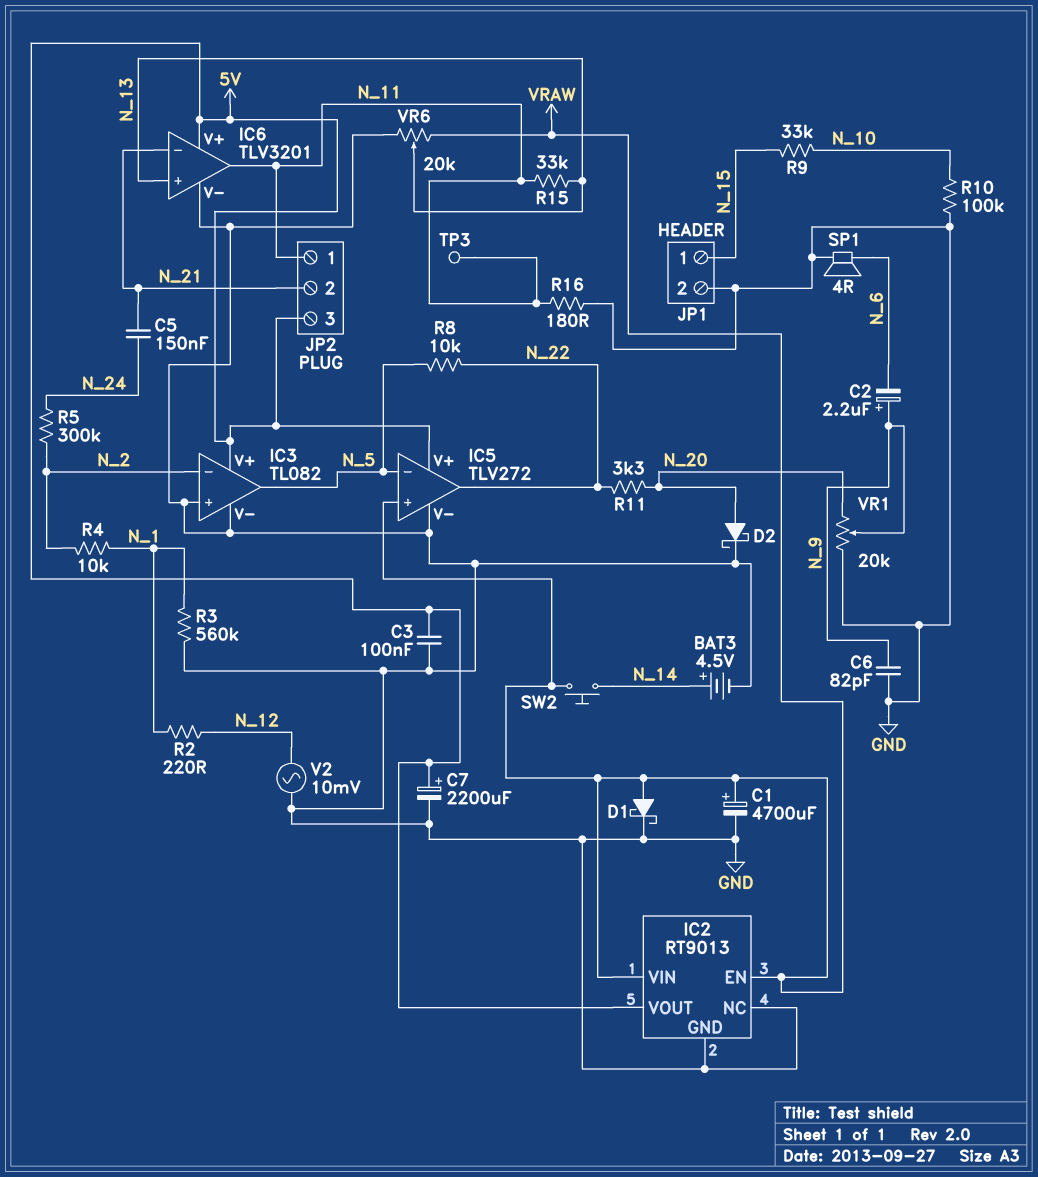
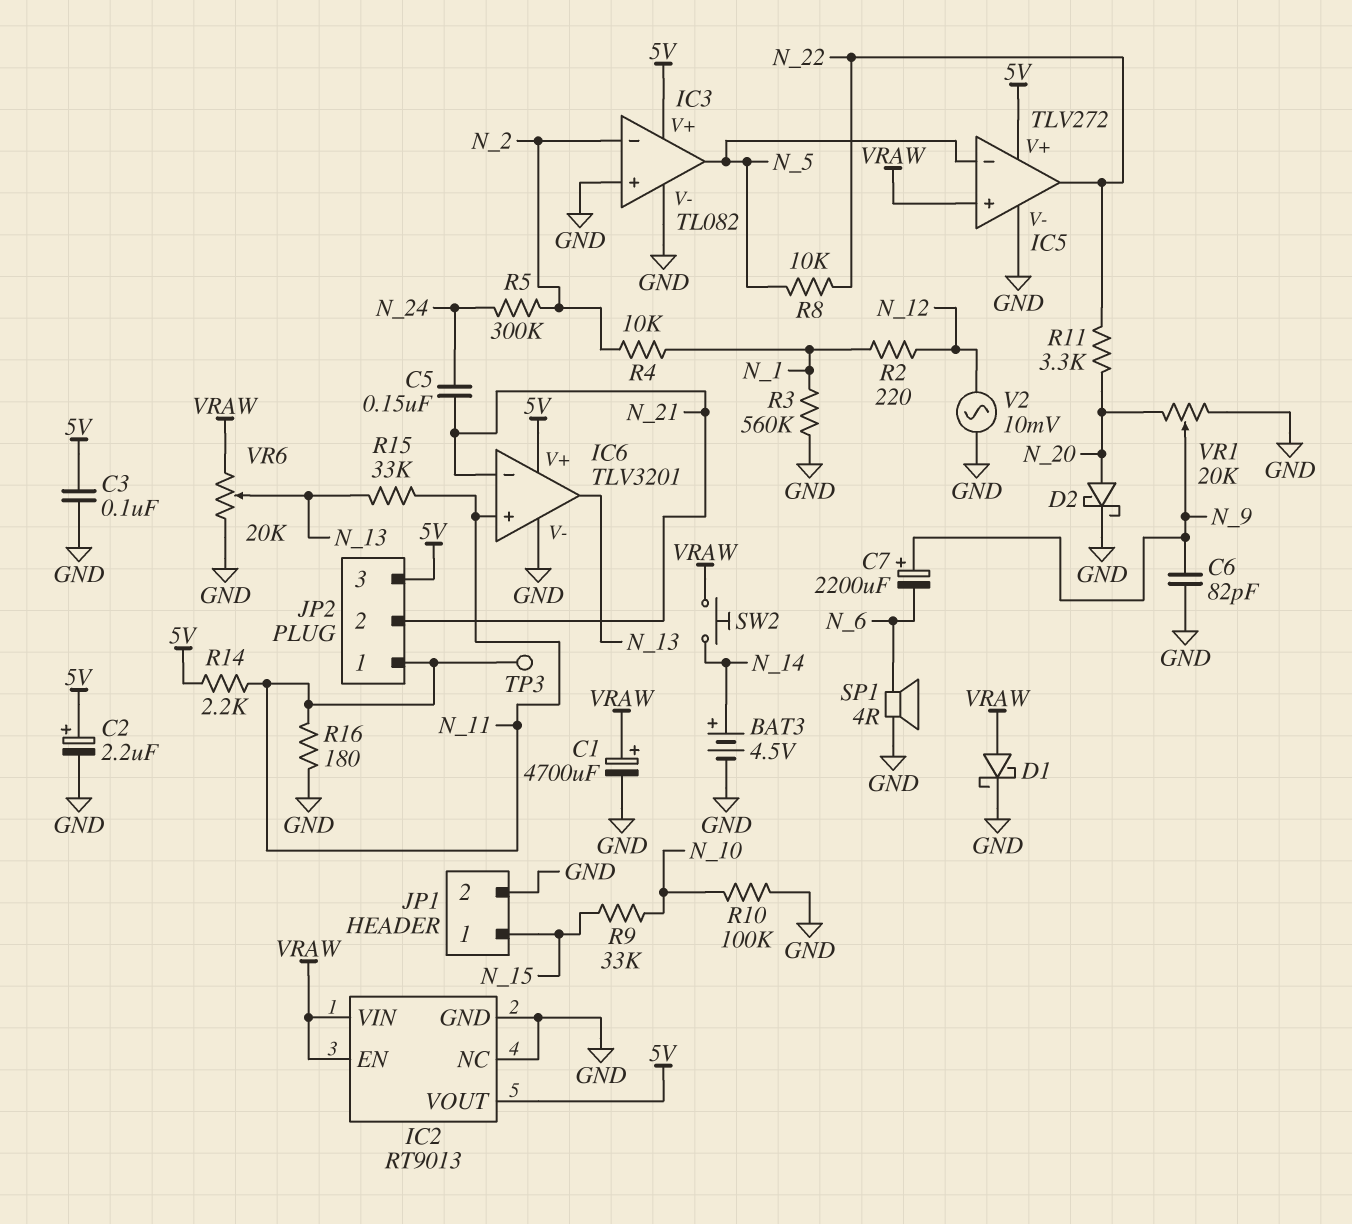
C2: 2.2uF (plus N_9, minus N_6) -> 2.2uF (plus 5V, minus GND)
C7: 2200uF (plus 5V, minus GND) -> 2200uF (plus N_9, minus N_6)
IC6 pin in+: N_13 -> N_11
IC6 pin out: N_11 -> N_13
R14: none -> 2.2k (5V, N_11)

